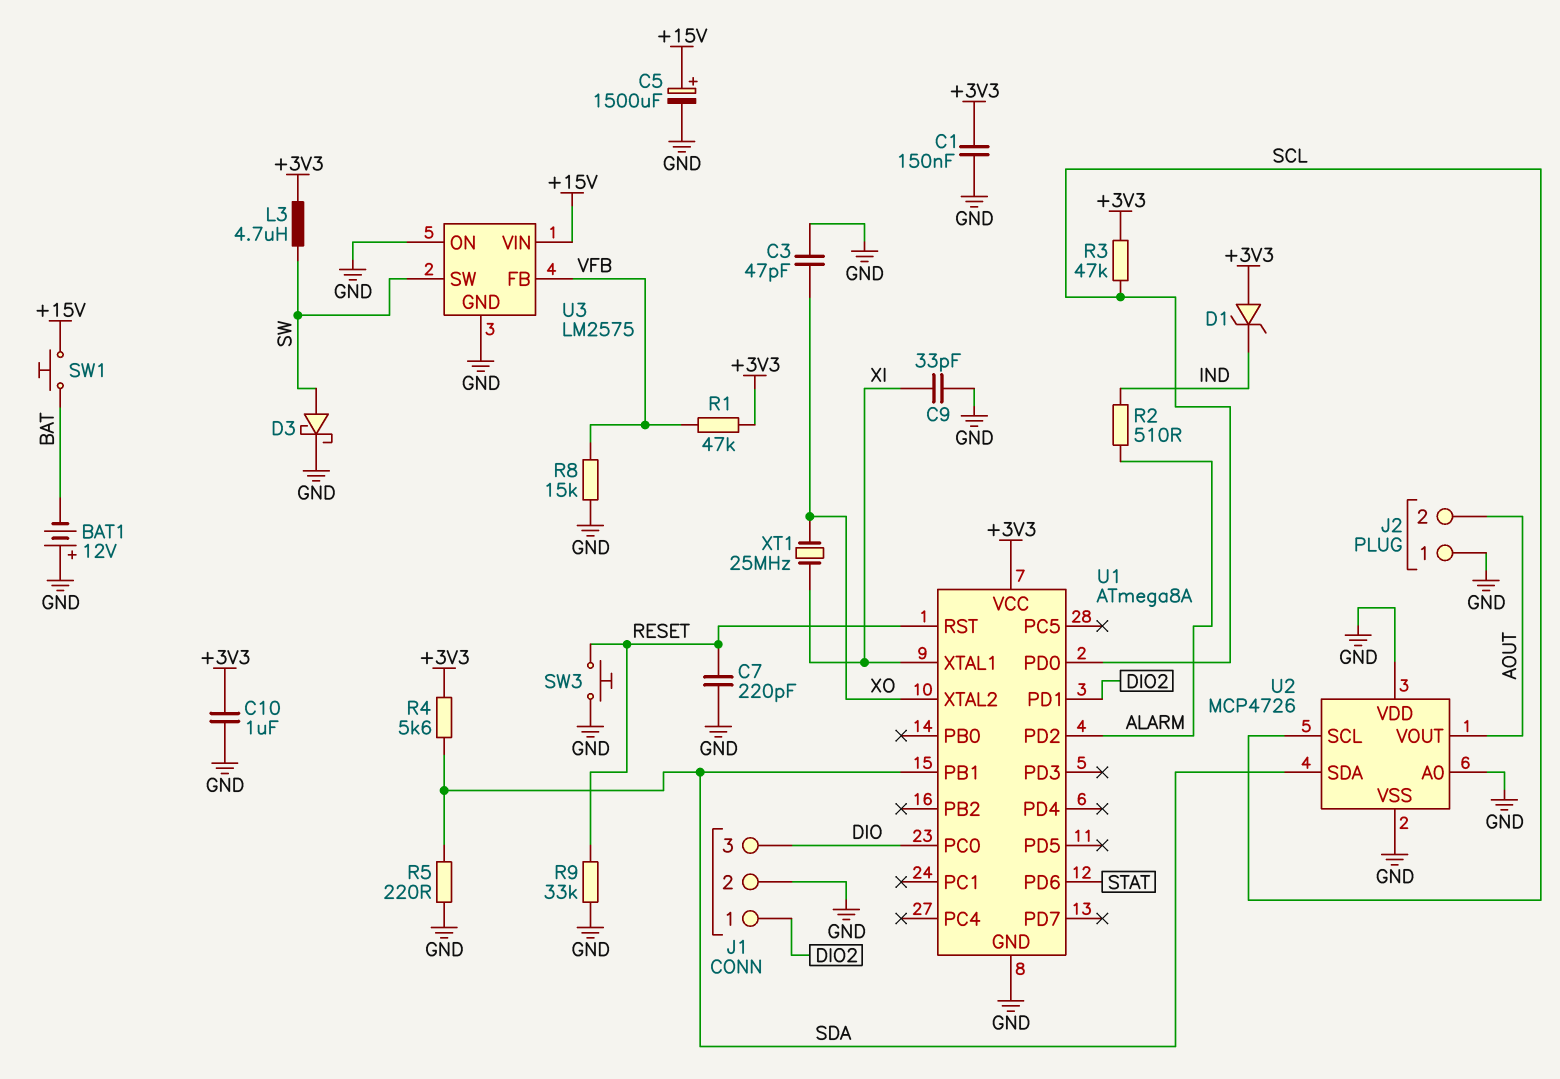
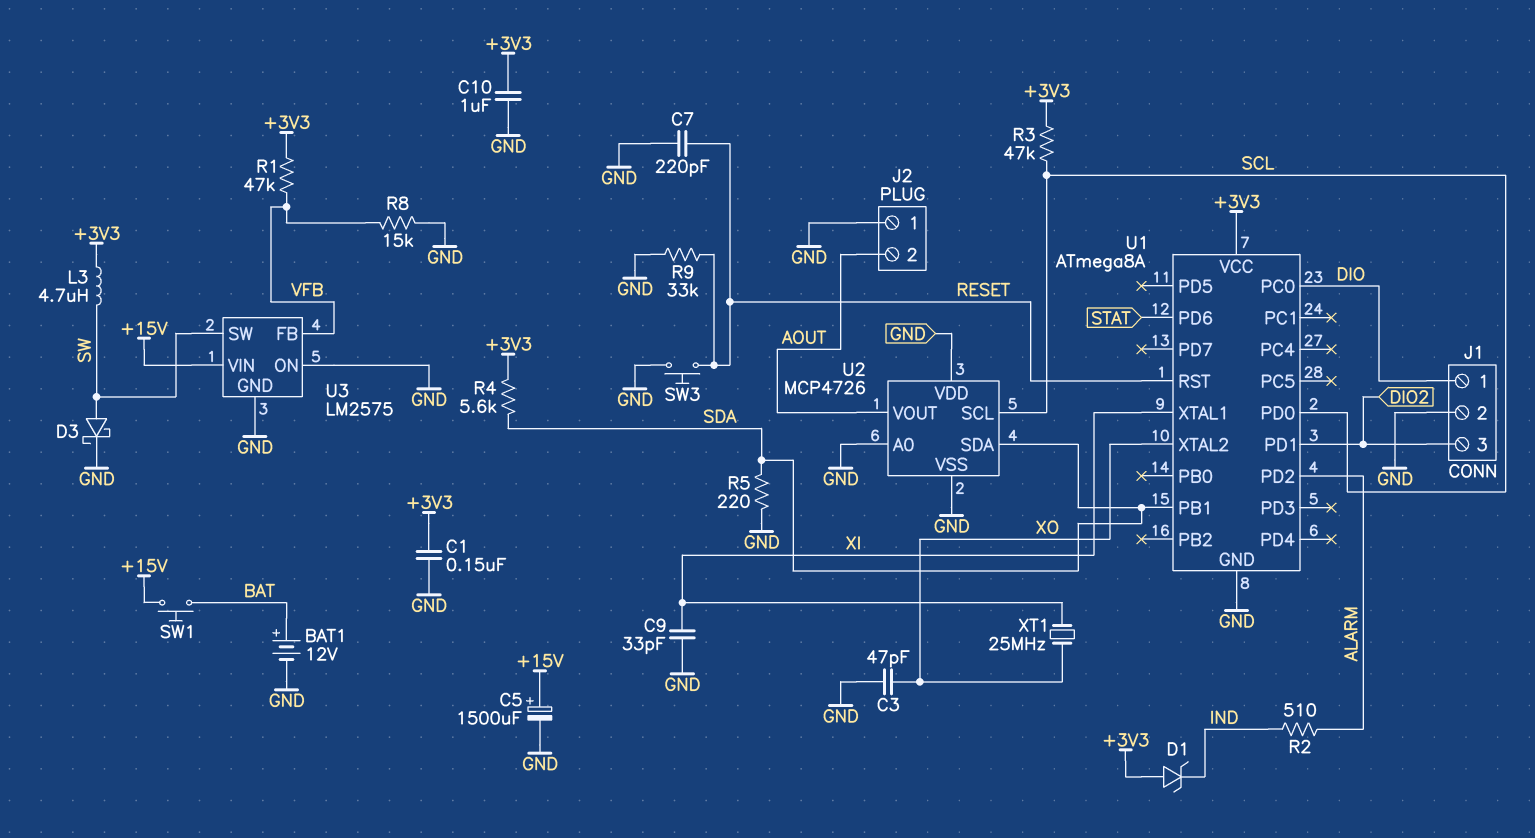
BAT1: 12V (plus GND, minus BAT) -> 12V (plus BAT, minus GND)
J1 pin 1: DIO2 -> DIO
J1 pin 3: DIO -> DIO2

